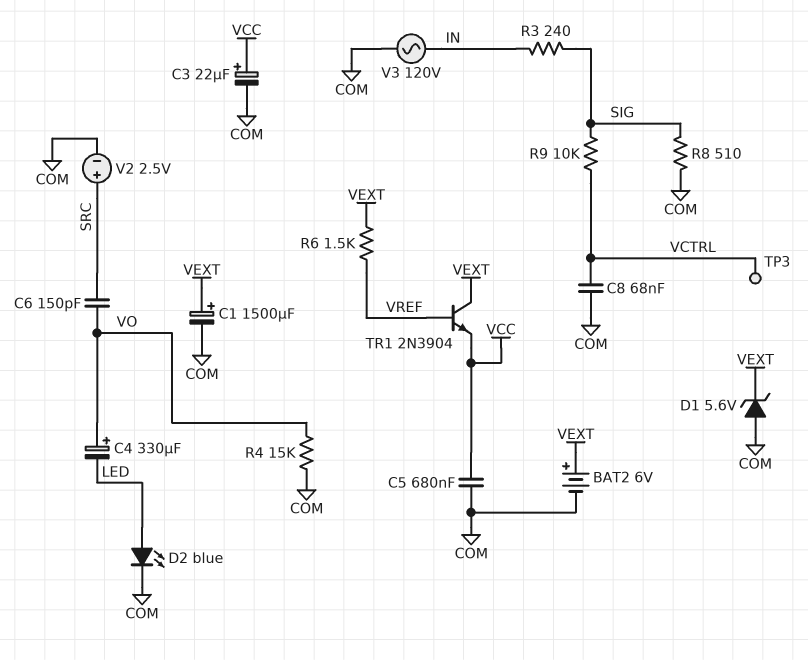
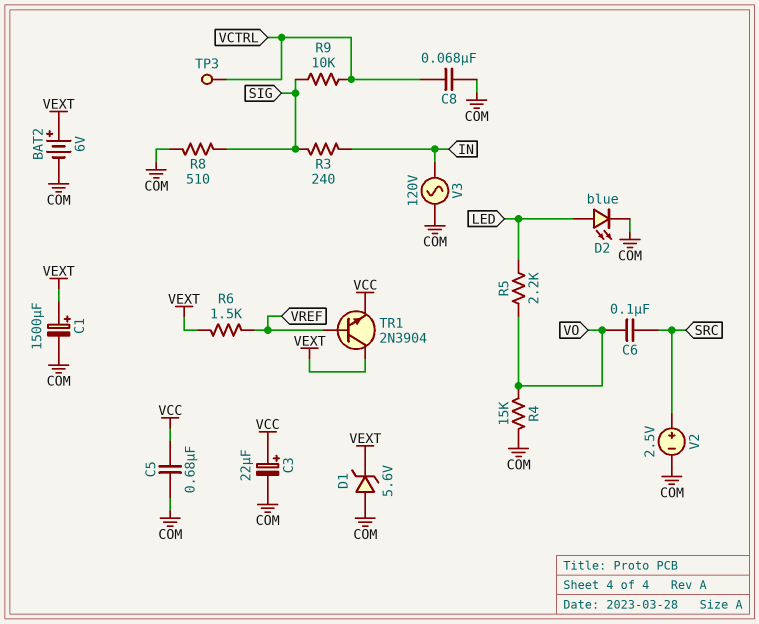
C4: 330uF (plus VO, minus LED) -> none
C6: 150pF (SRC, VO) -> 100nF (SRC, VO)
R5: none -> 2.2k (LED, VO)

